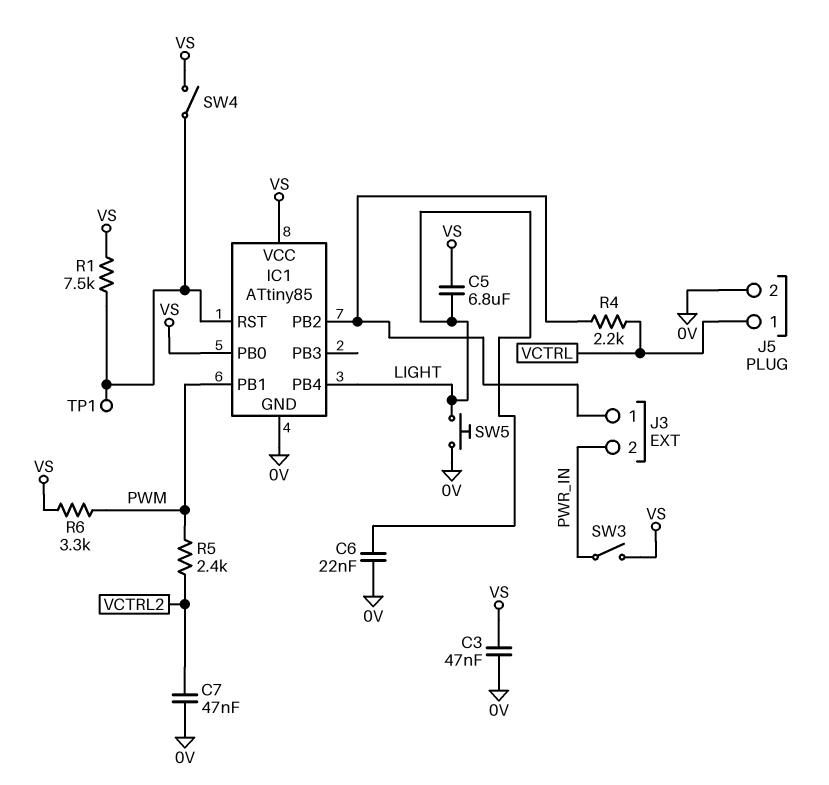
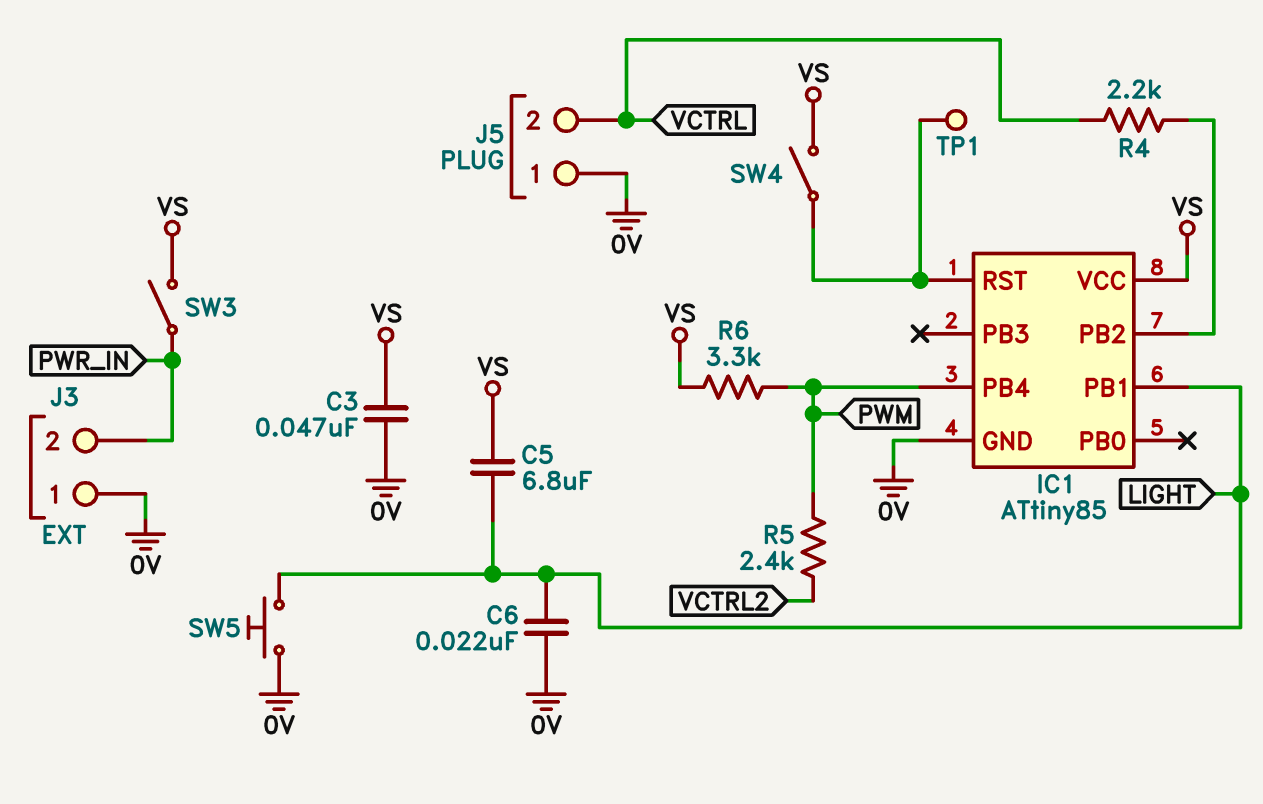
C7: 47nF (0V, VCTRL2) -> none
IC1 pin PB0: VS -> none
IC1 pin PB1: PWM -> LIGHT
IC1 pin PB4: LIGHT -> PWM
J3 pin 1: IC1/PB2 -> 0V
J5 pin 1: VCTRL -> 0V
J5 pin 2: 0V -> VCTRL
R1: 7.5k (IC1/RST, VS) -> none

